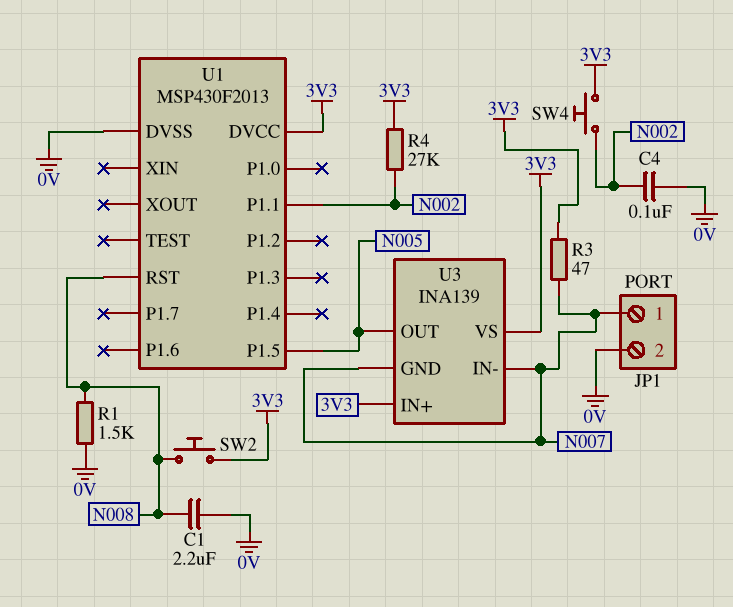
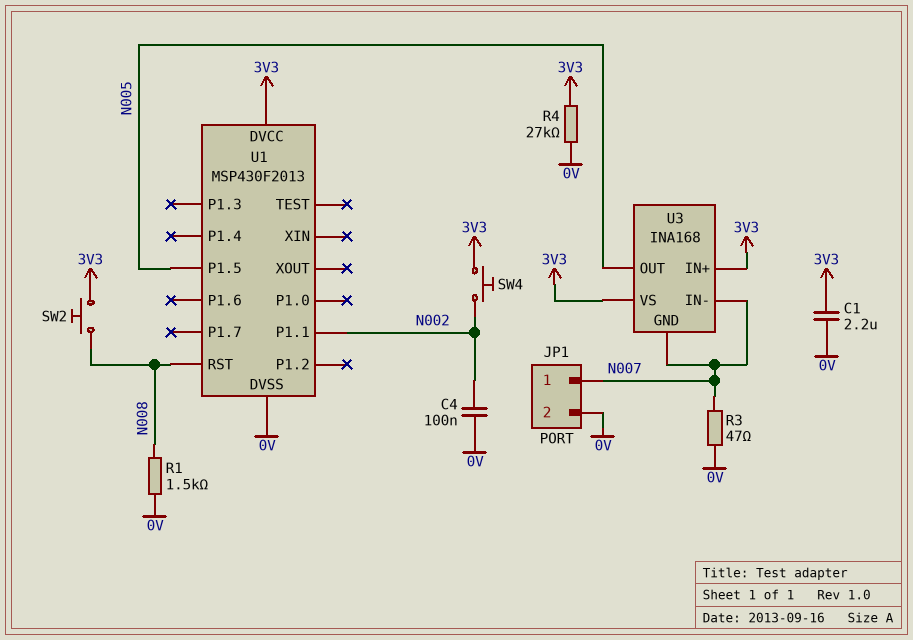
C1: 2.2uF (0V, N008) -> 2.2uF (0V, 3V3)
R3: 47 (3V3, N007) -> 47 (0V, N007)
R4: 27k (3V3, N002) -> 27k (0V, 3V3)
U3: INA139 -> INA168

